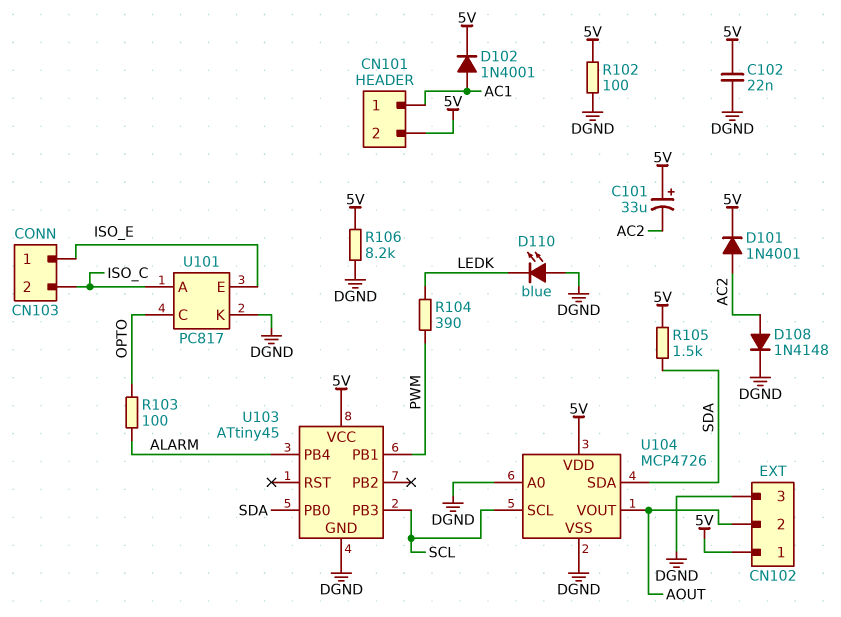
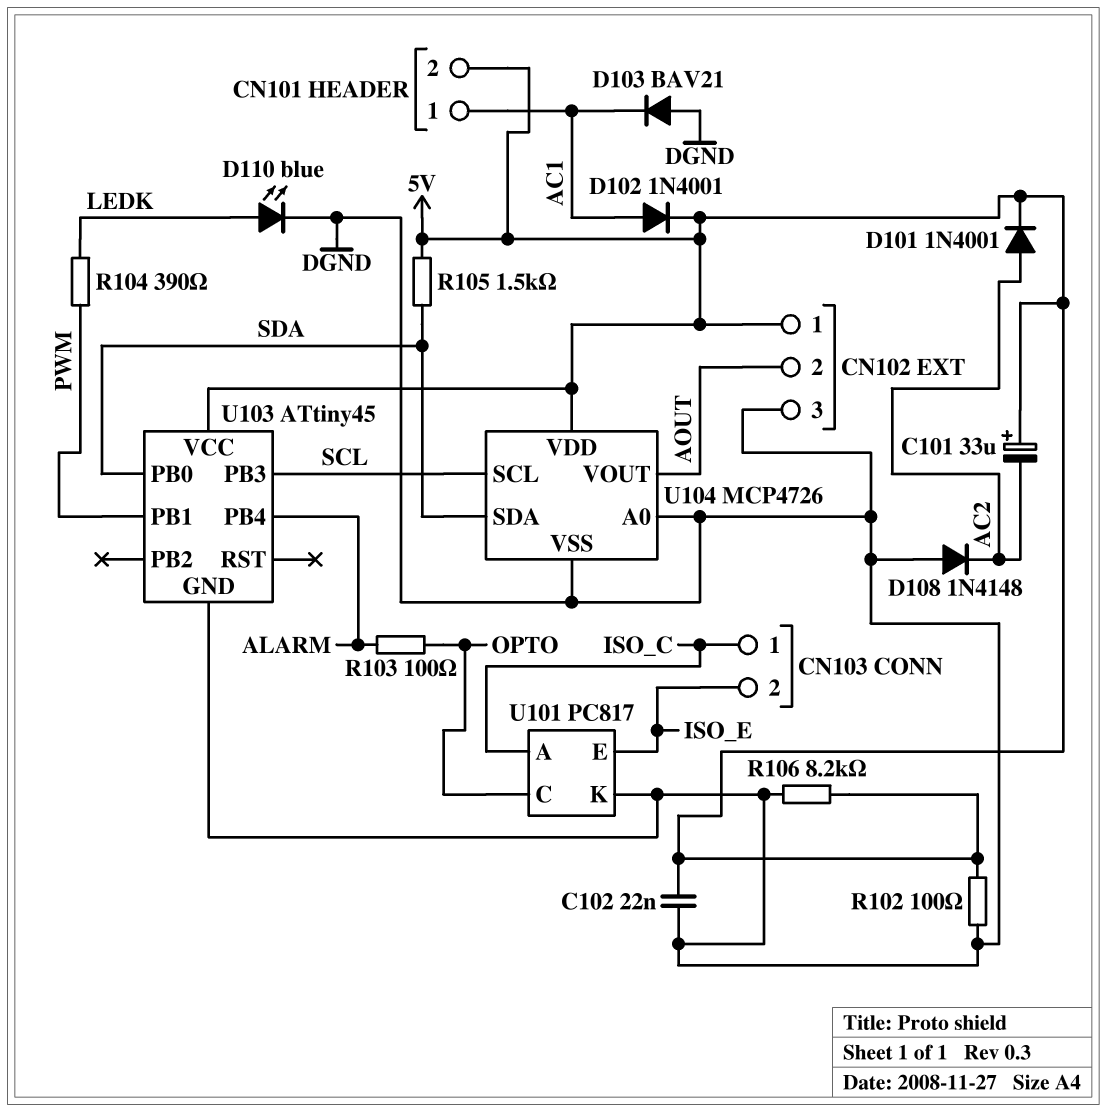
CN103 pin 1: ISO_E -> ISO_C
CN103 pin 2: ISO_C -> ISO_E
D103: none -> diode BAV21 (A DGND, K AC1)
D108: diode 1N4148 (A AC2, K DGND) -> diode 1N4148 (A DGND, K AC2)
D110: LED blue (A DGND, K LEDK) -> LED blue (A LEDK, K DGND)

